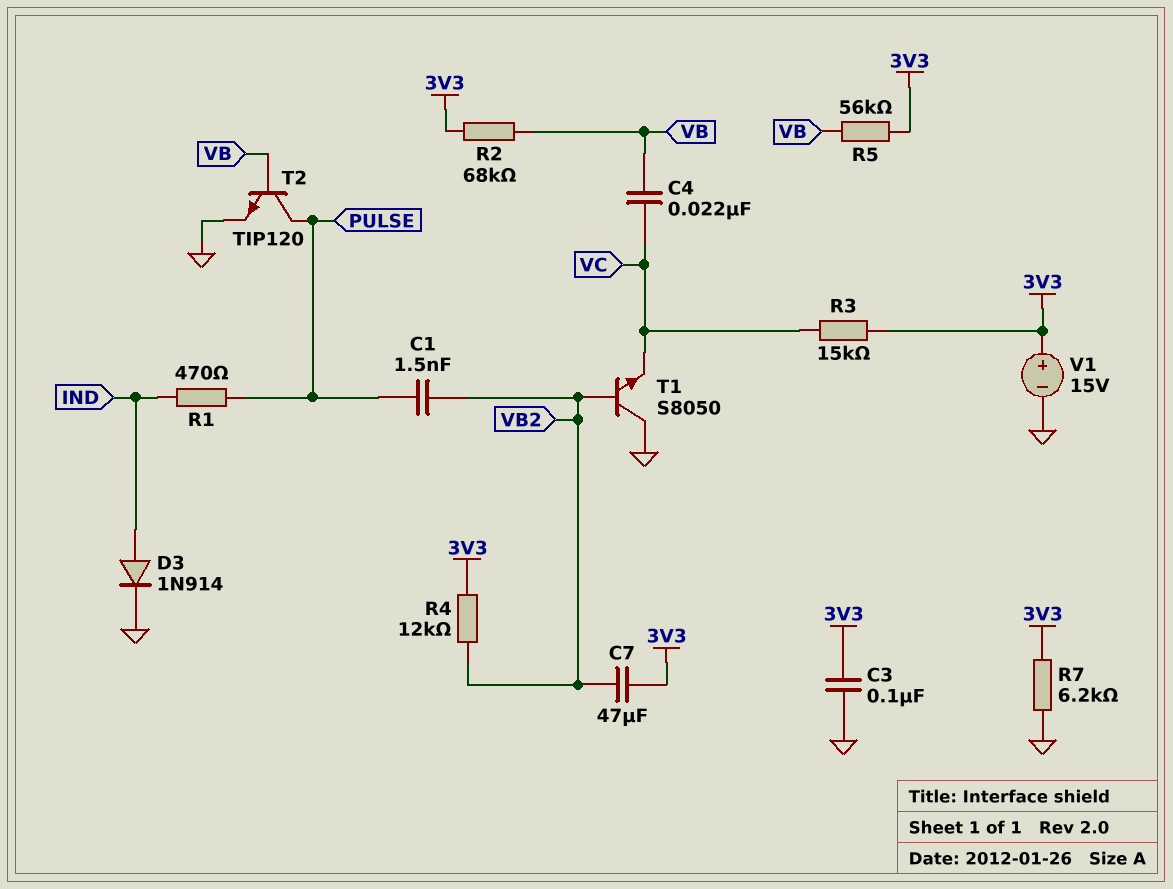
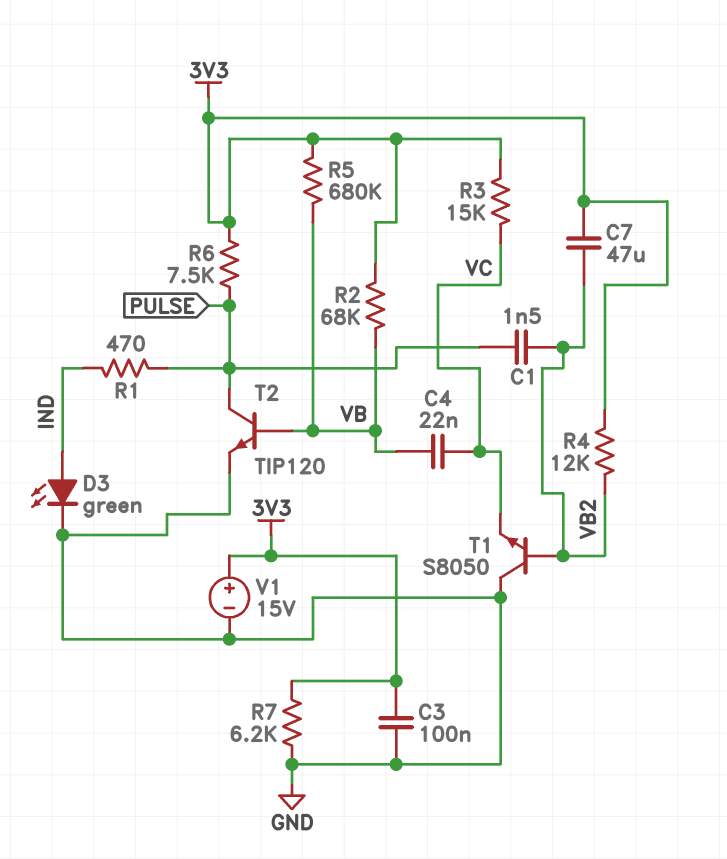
D3: diode 1N914 (A IND, K GND) -> LED green (A IND, K GND)
R5: 56k (3V3, VB) -> 680k (3V3, VB)
R6: none -> 7.5k (3V3, PULSE)

